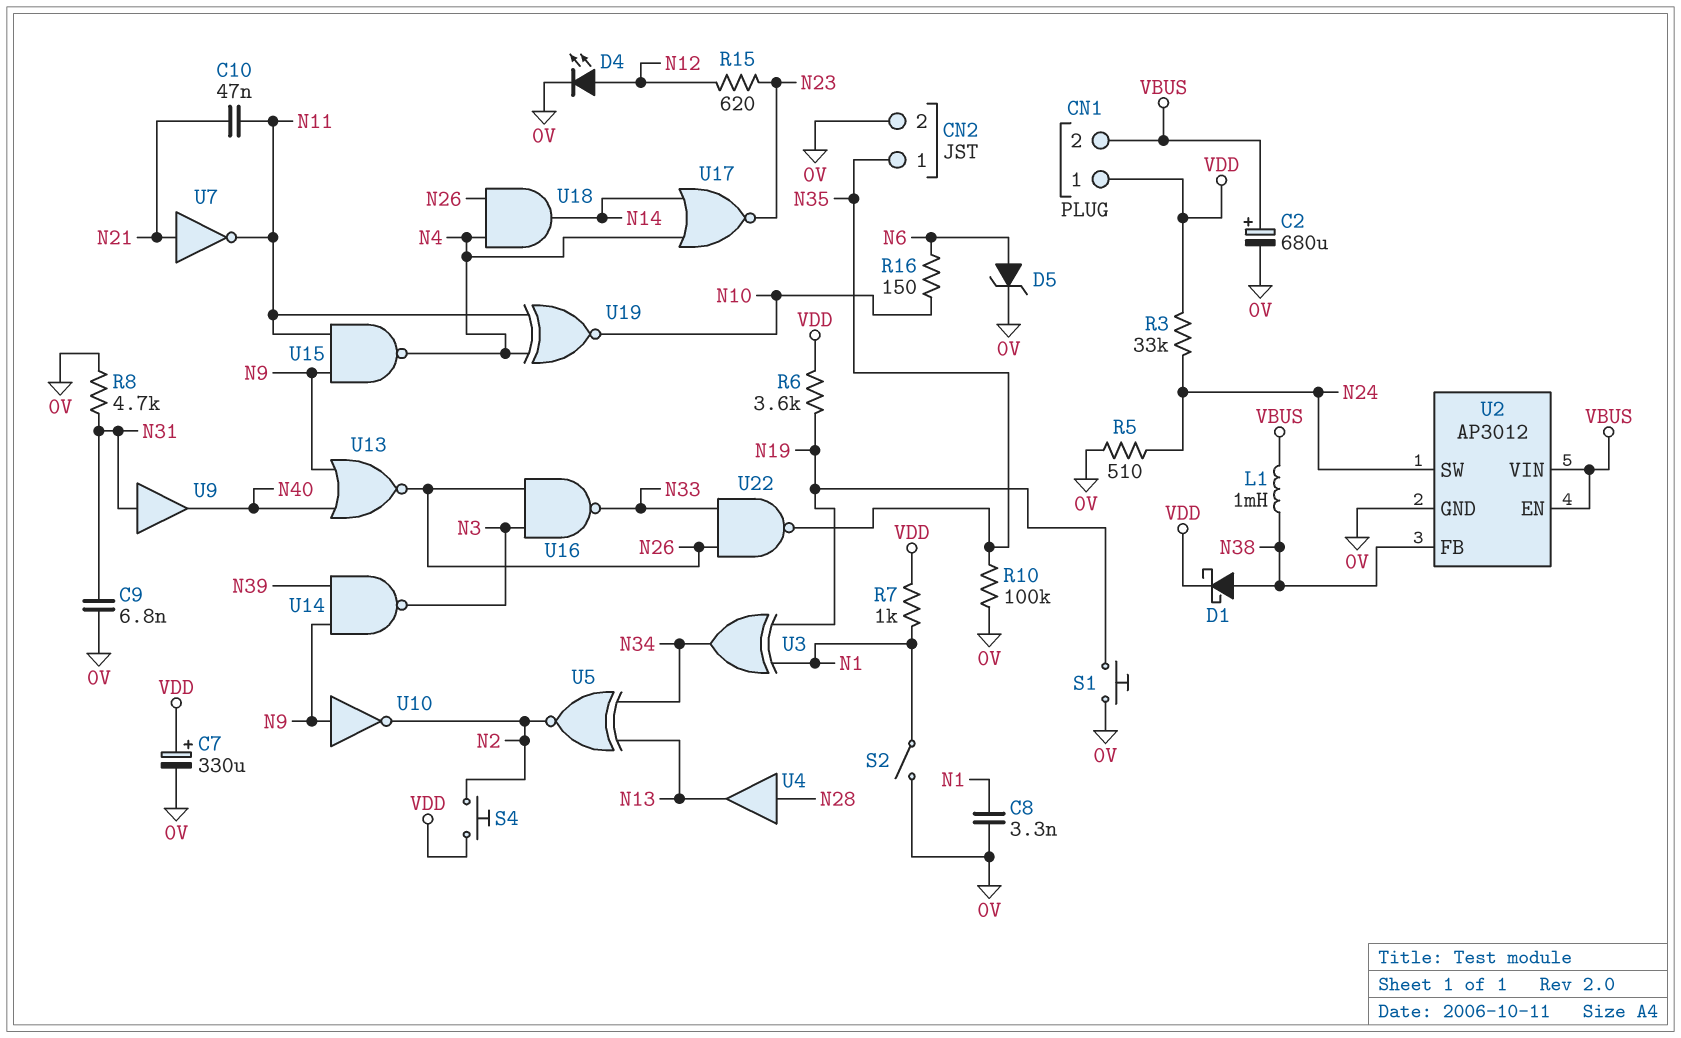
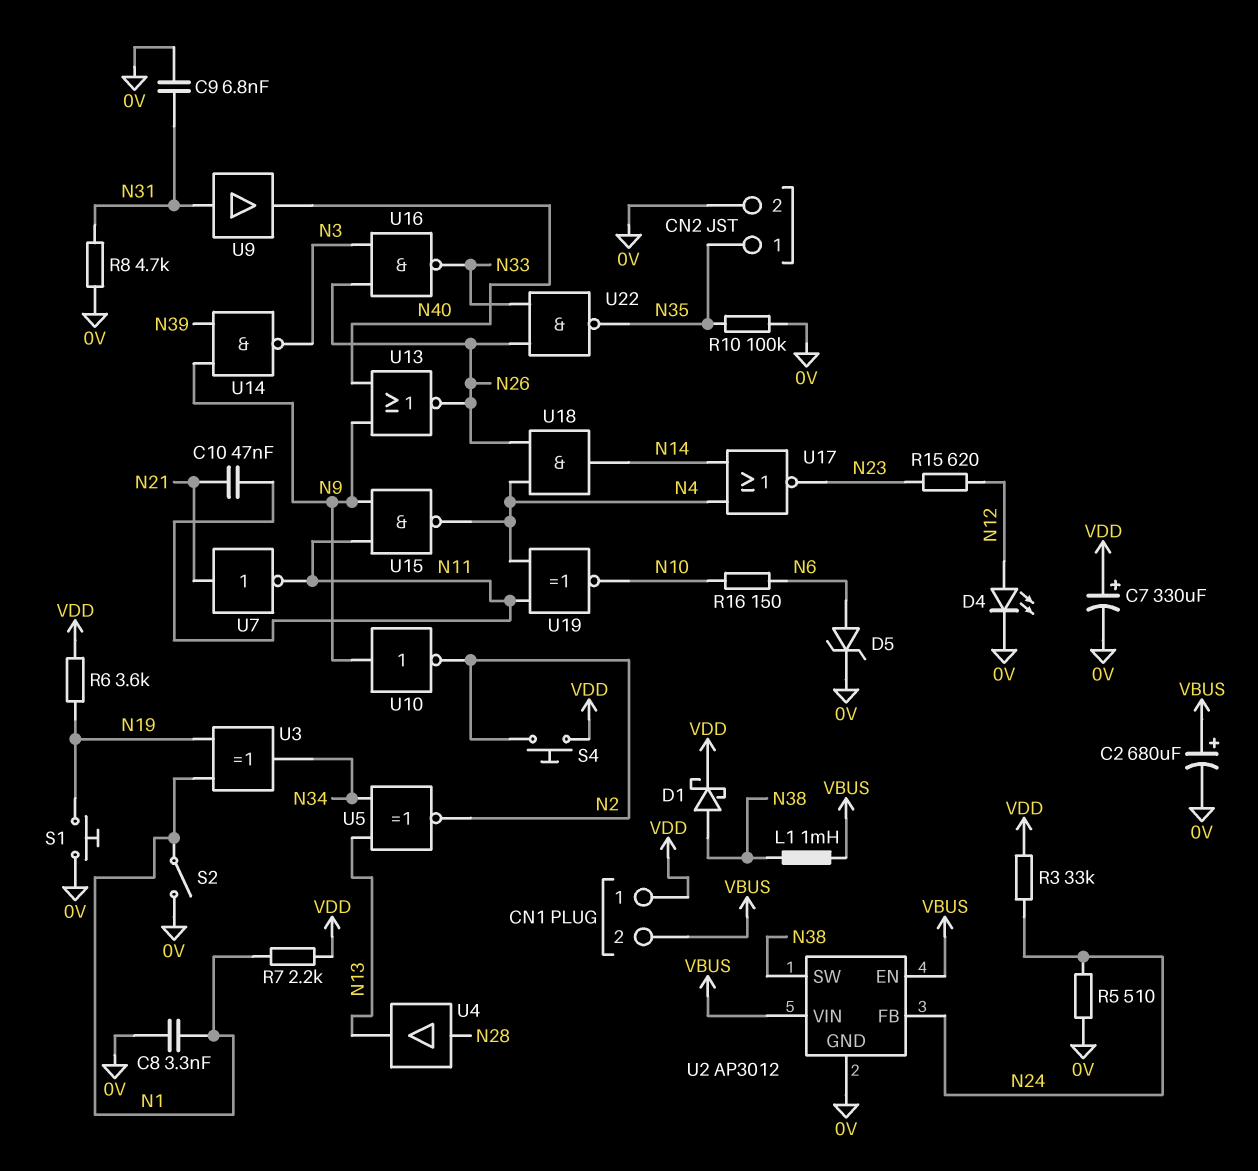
R7: 1k (N1, VDD) -> 2.2k (N1, VDD)
U2 pin FB: N38 -> N24
U2 pin SW: N24 -> N38

